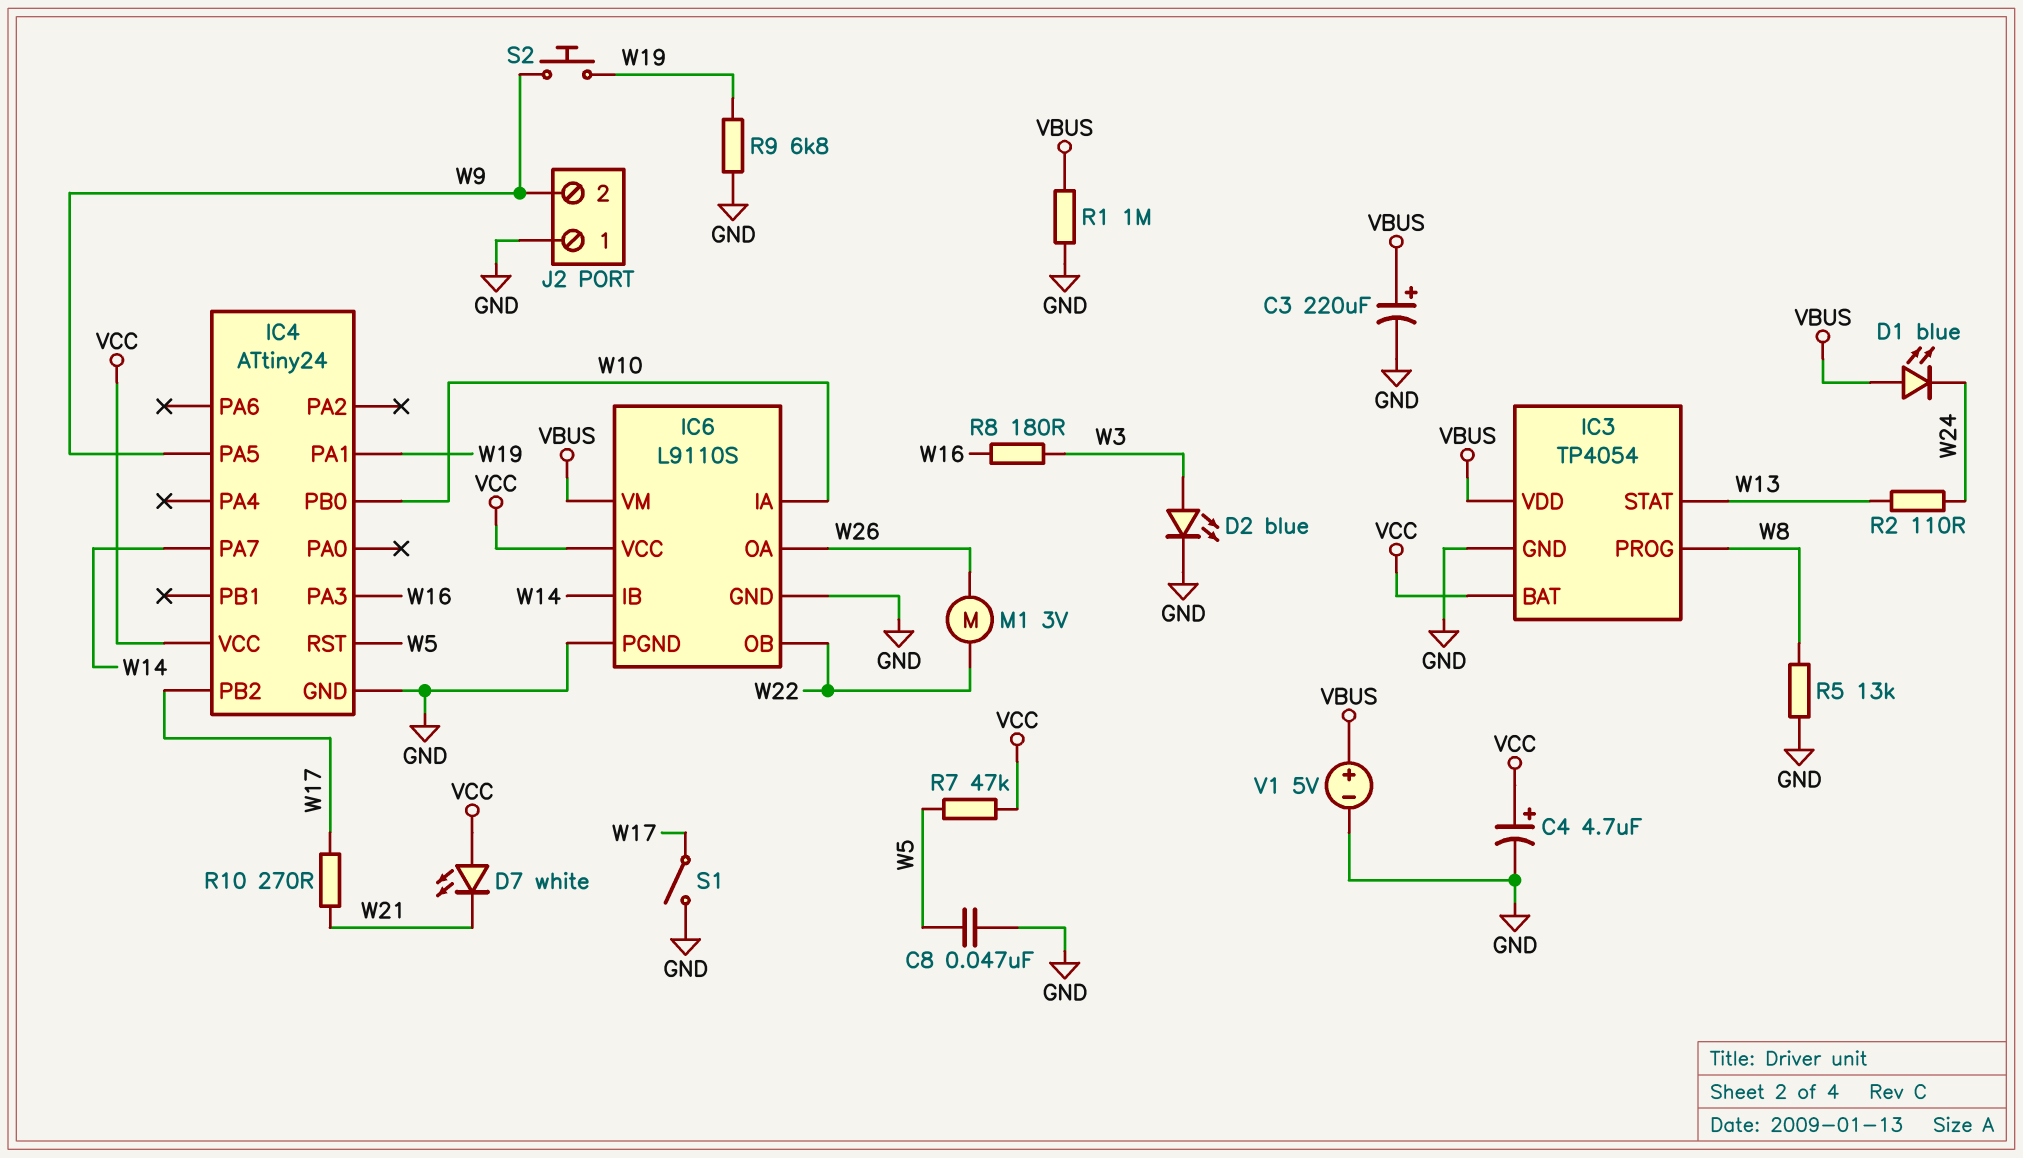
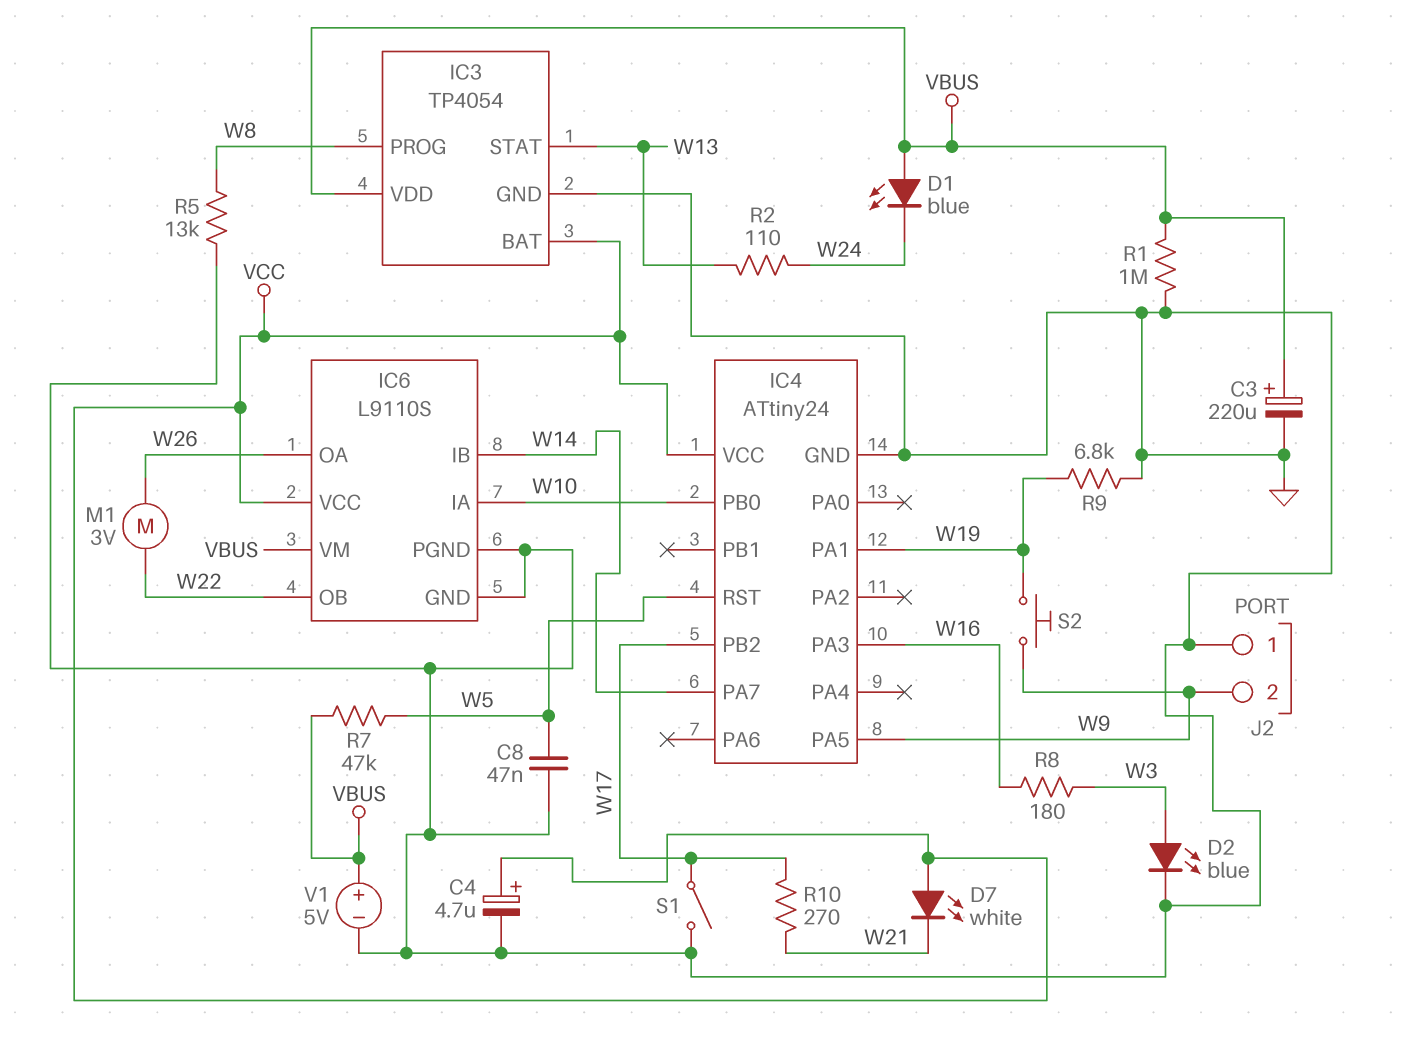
R7: 47k (VCC, W5) -> 47k (VBUS, W5)

